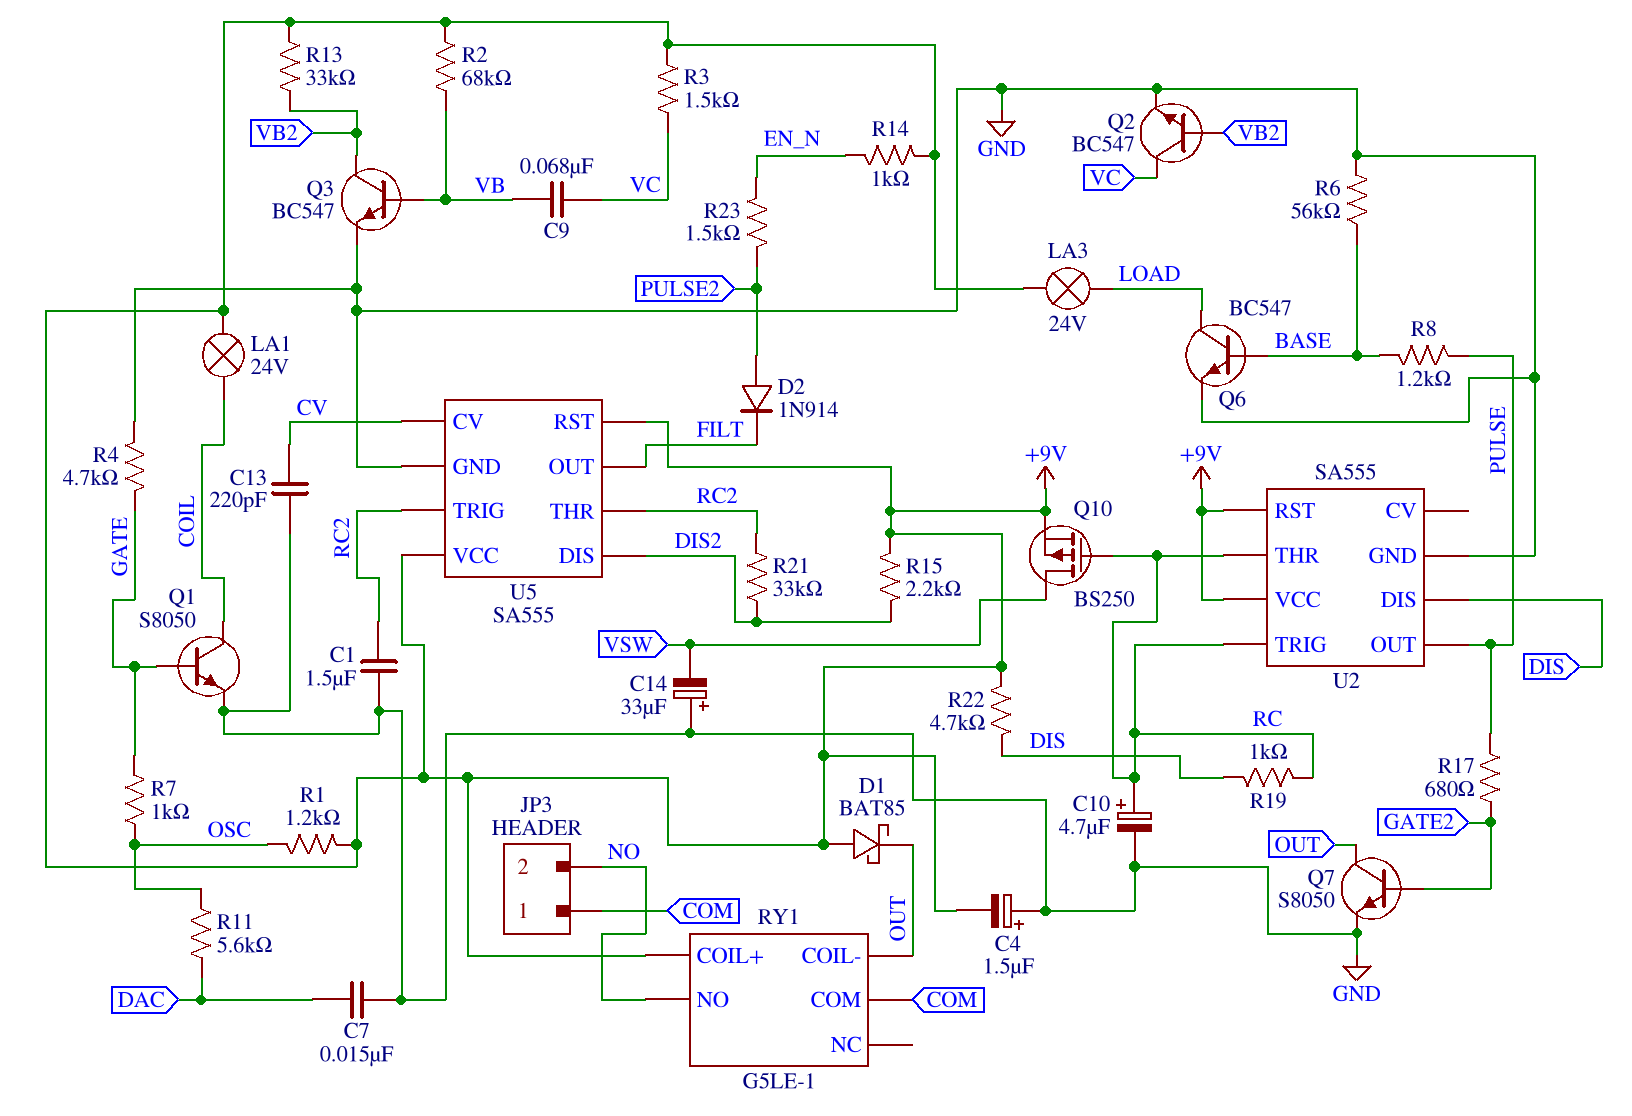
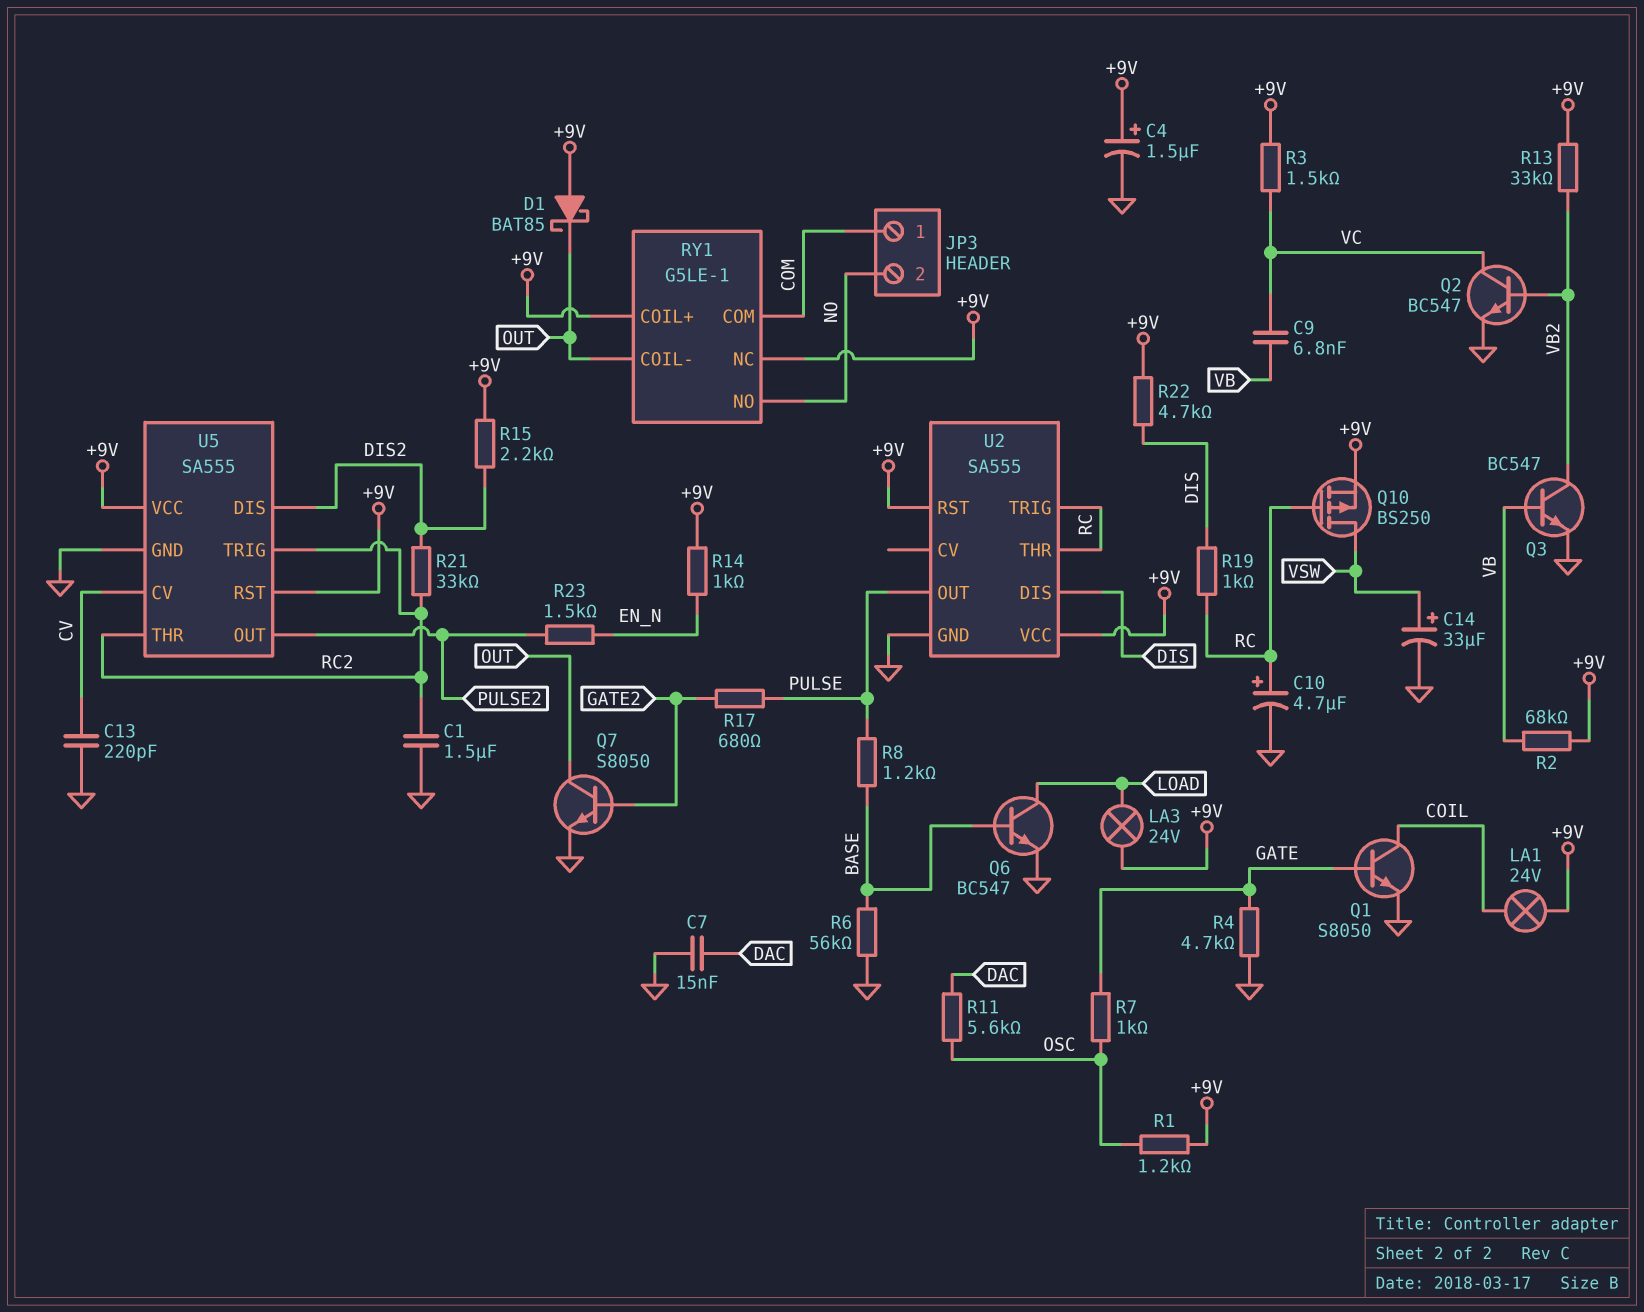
C4: 1.5uF (plus GND, minus +9V) -> 1.5uF (plus +9V, minus GND)
C9: 68nF (VB, VC) -> 6.8nF (VB, VC)
C14: 33uF (plus GND, minus VSW) -> 33uF (plus VSW, minus GND)
D2: diode 1N914 (A PULSE2, K FILT) -> none
RY1 pin NC: none -> +9V
U5 pin OUT: FILT -> PULSE2

